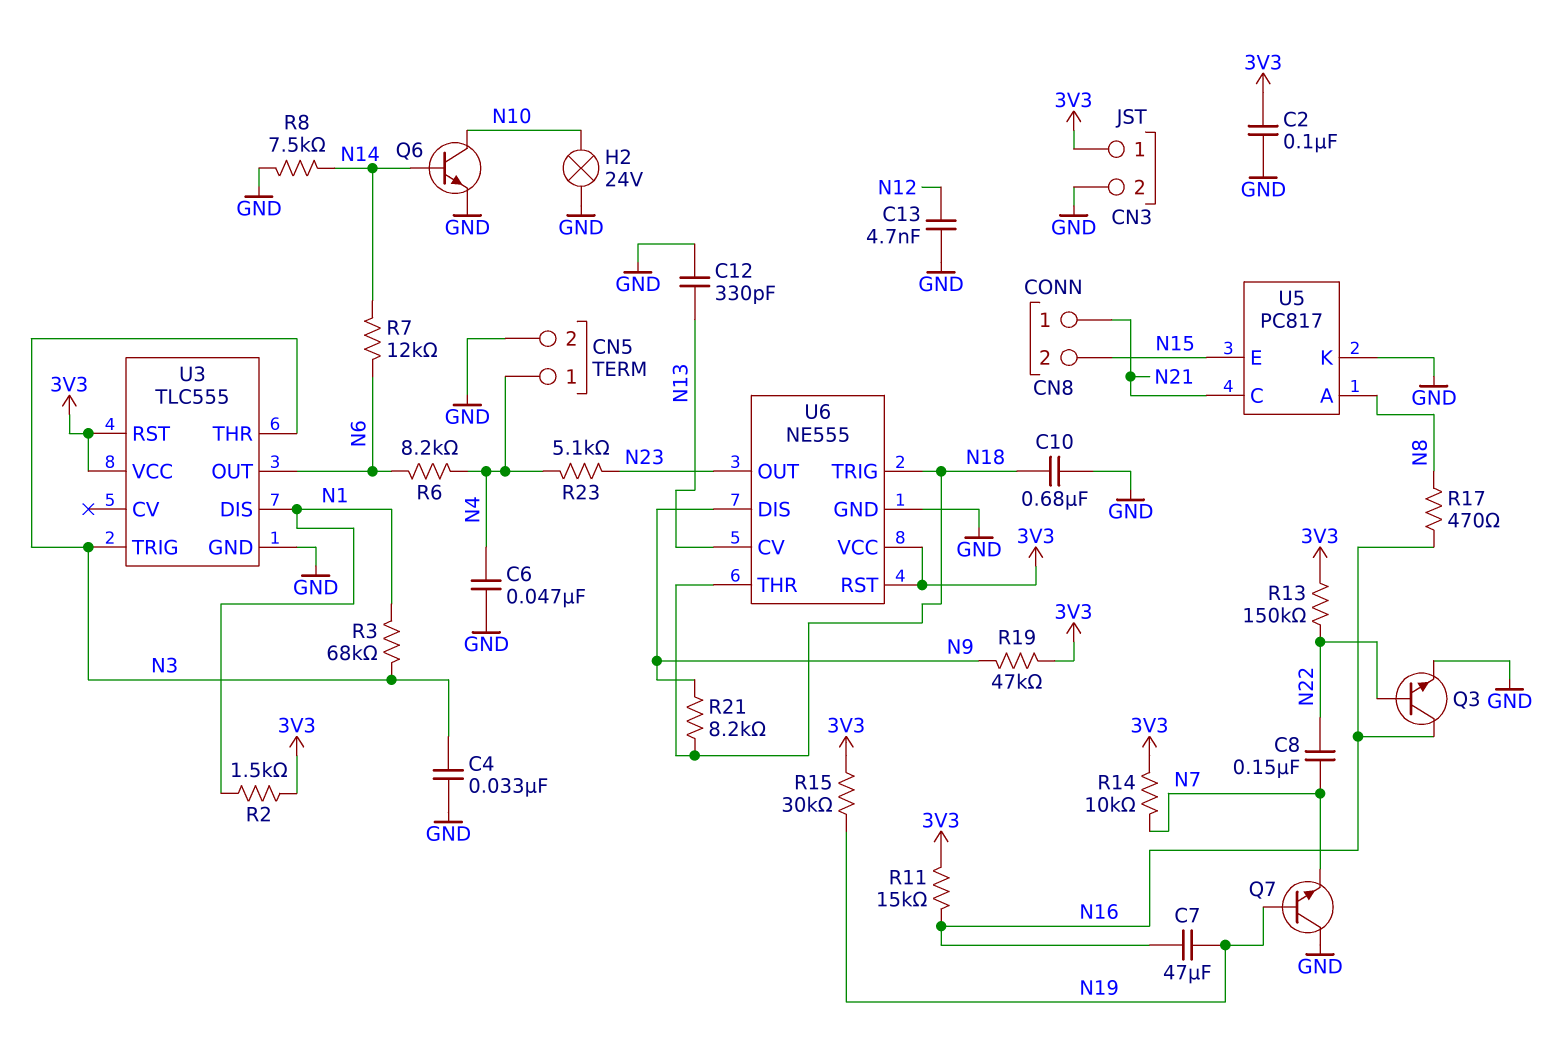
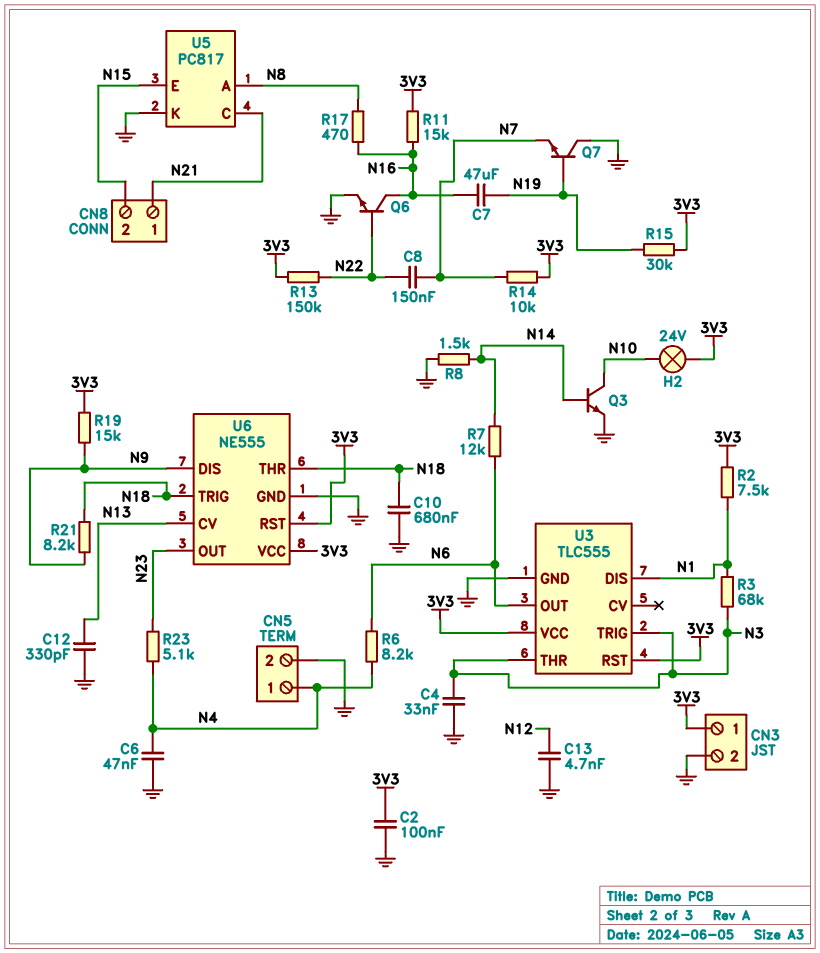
H2: lamp 24V (GND, N10) -> lamp 24V (3V3, N10)
Q3: NPN (B N22, C N16, E GND) -> NPN (B N14, C N10, E GND)
Q6: NPN (B N14, C N10, E GND) -> NPN (B N22, C N16, E GND)
R2: 1.5k (3V3, N1) -> 7.5k (3V3, N1)
R8: 7.5k (GND, N14) -> 1.5k (GND, N14)
R19: 47k (3V3, N9) -> 15k (3V3, N9)

